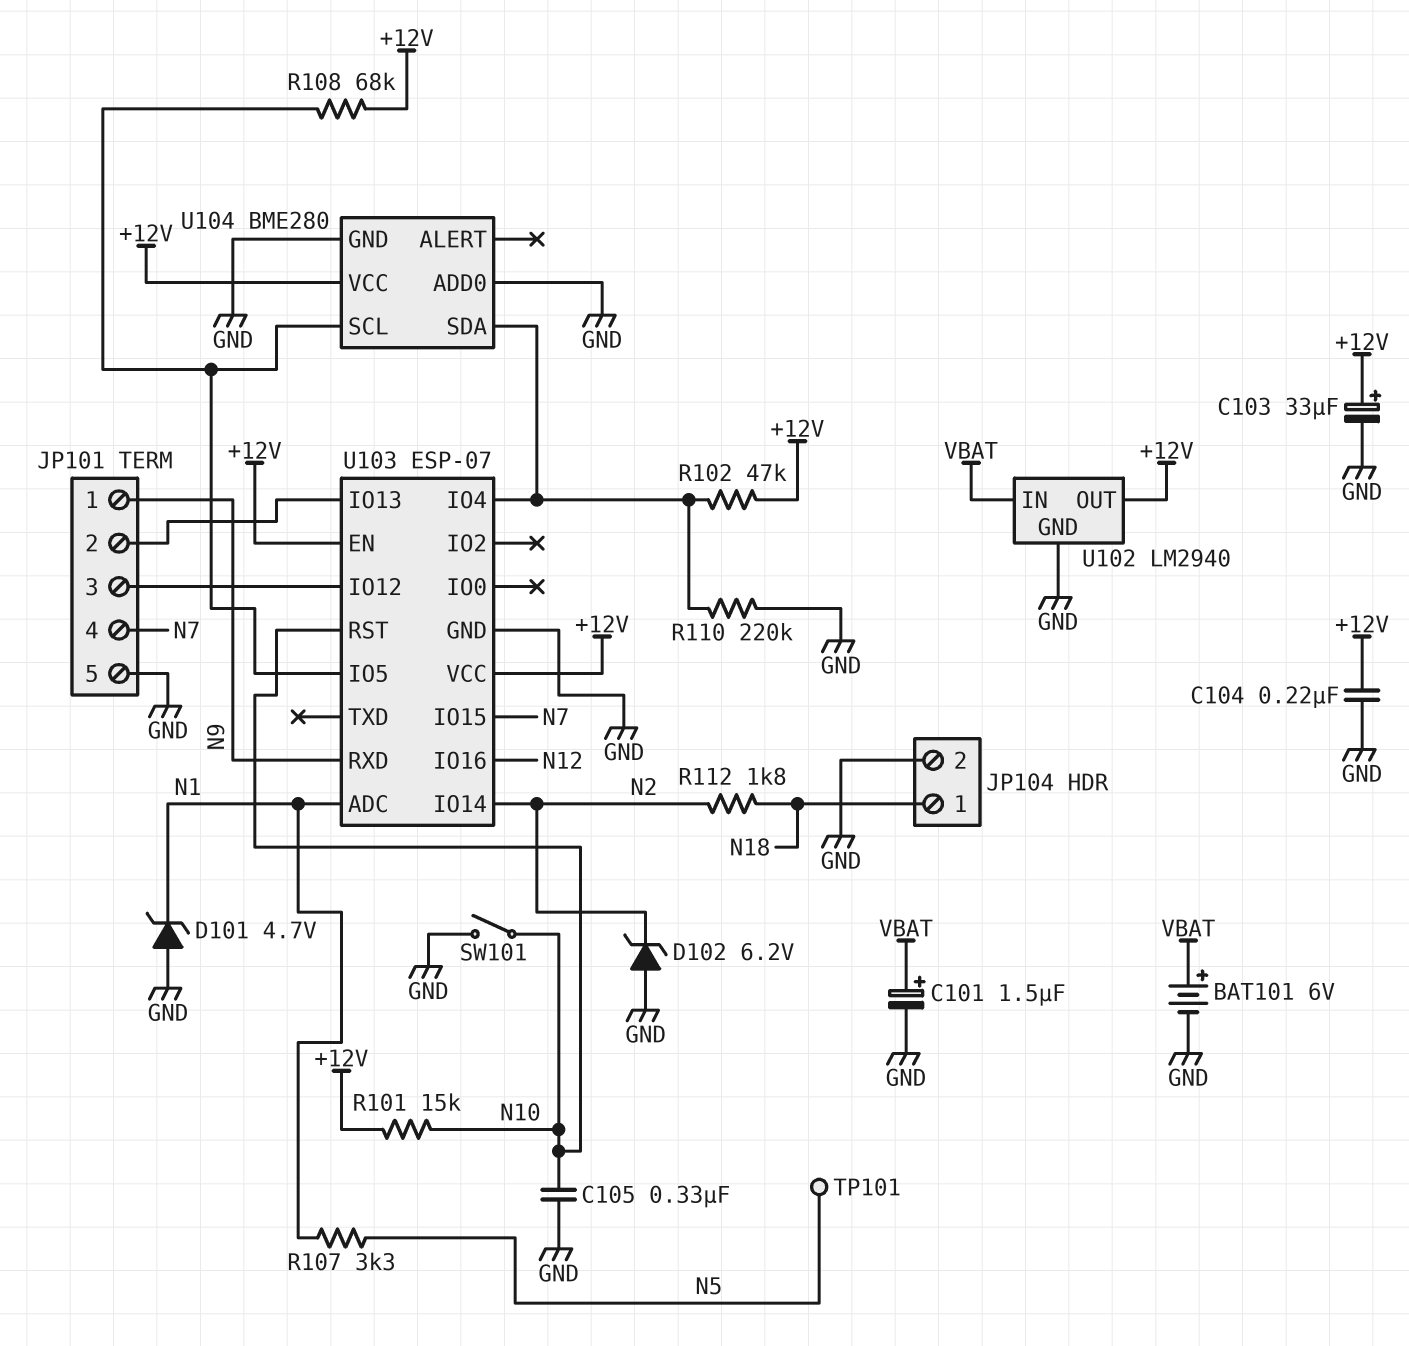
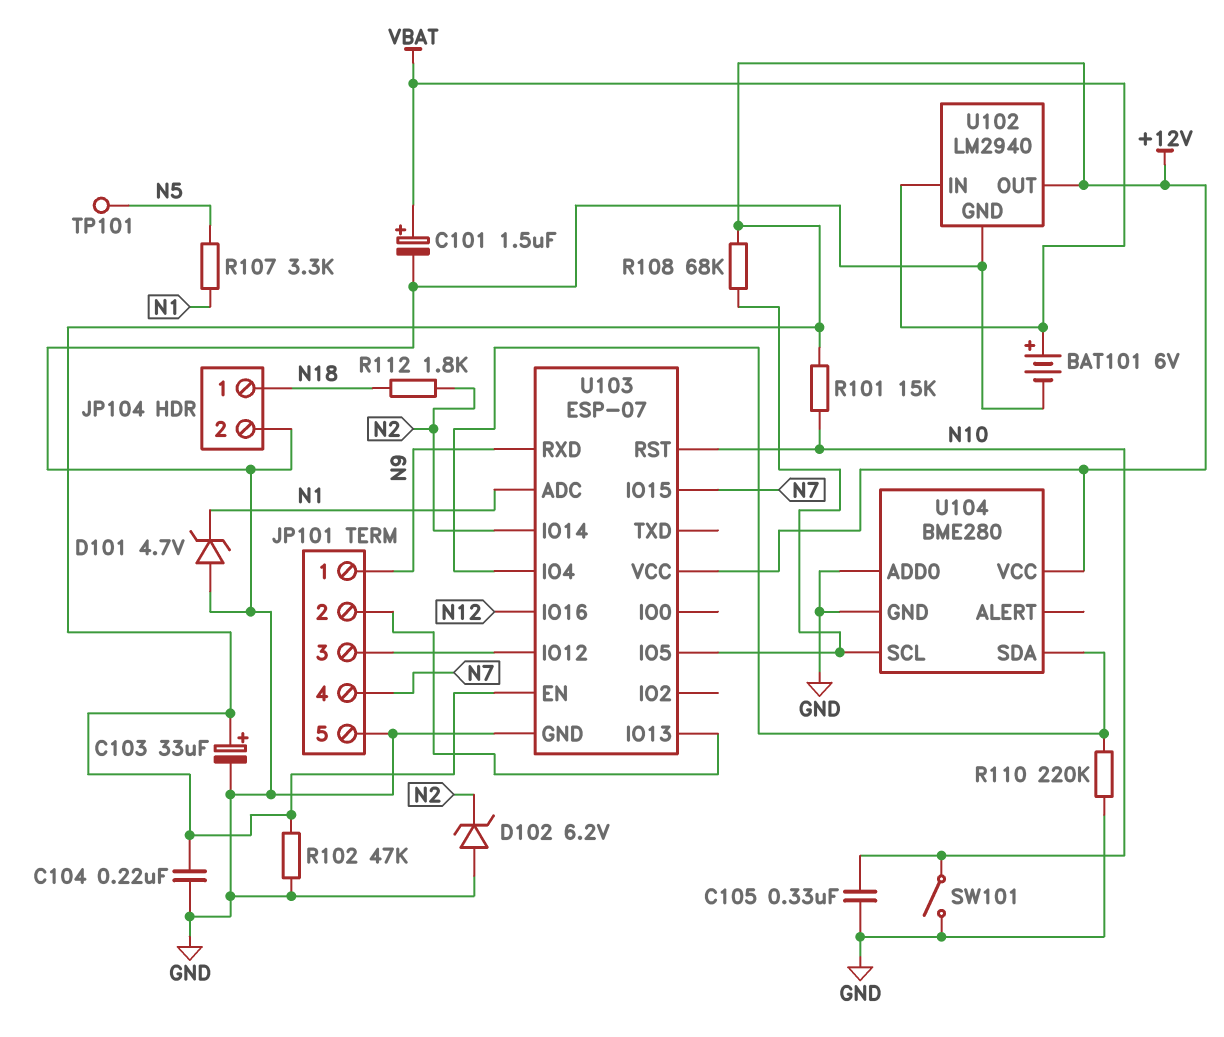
R102: 47k (+12V, U103/IO4) -> 47k (+12V, GND)

